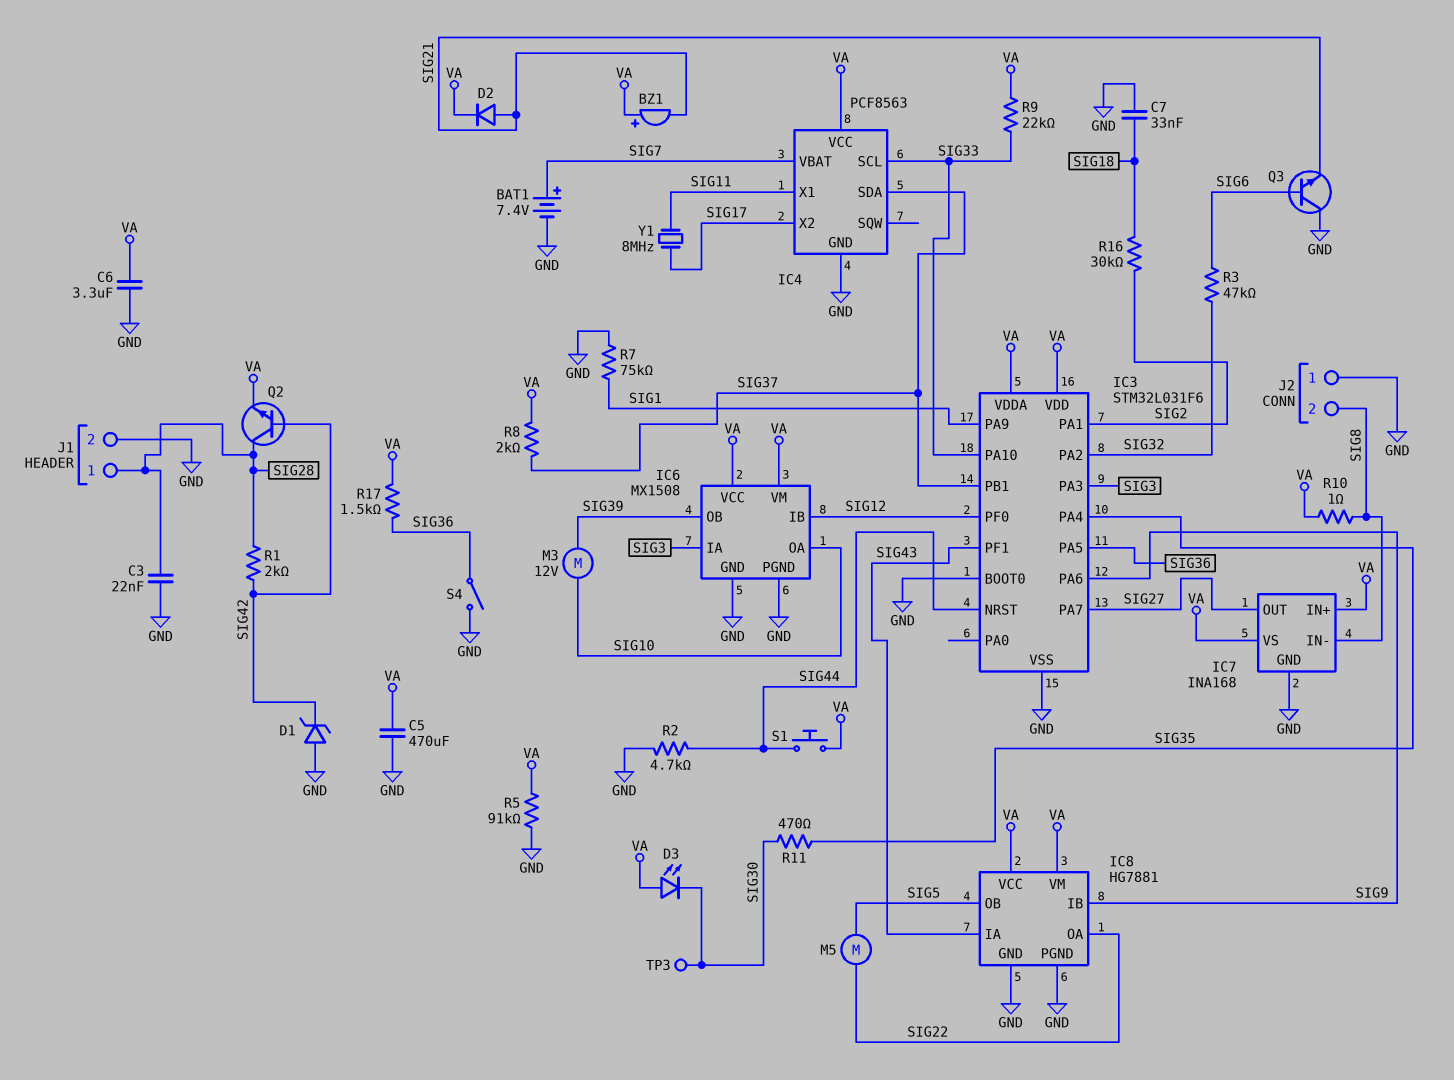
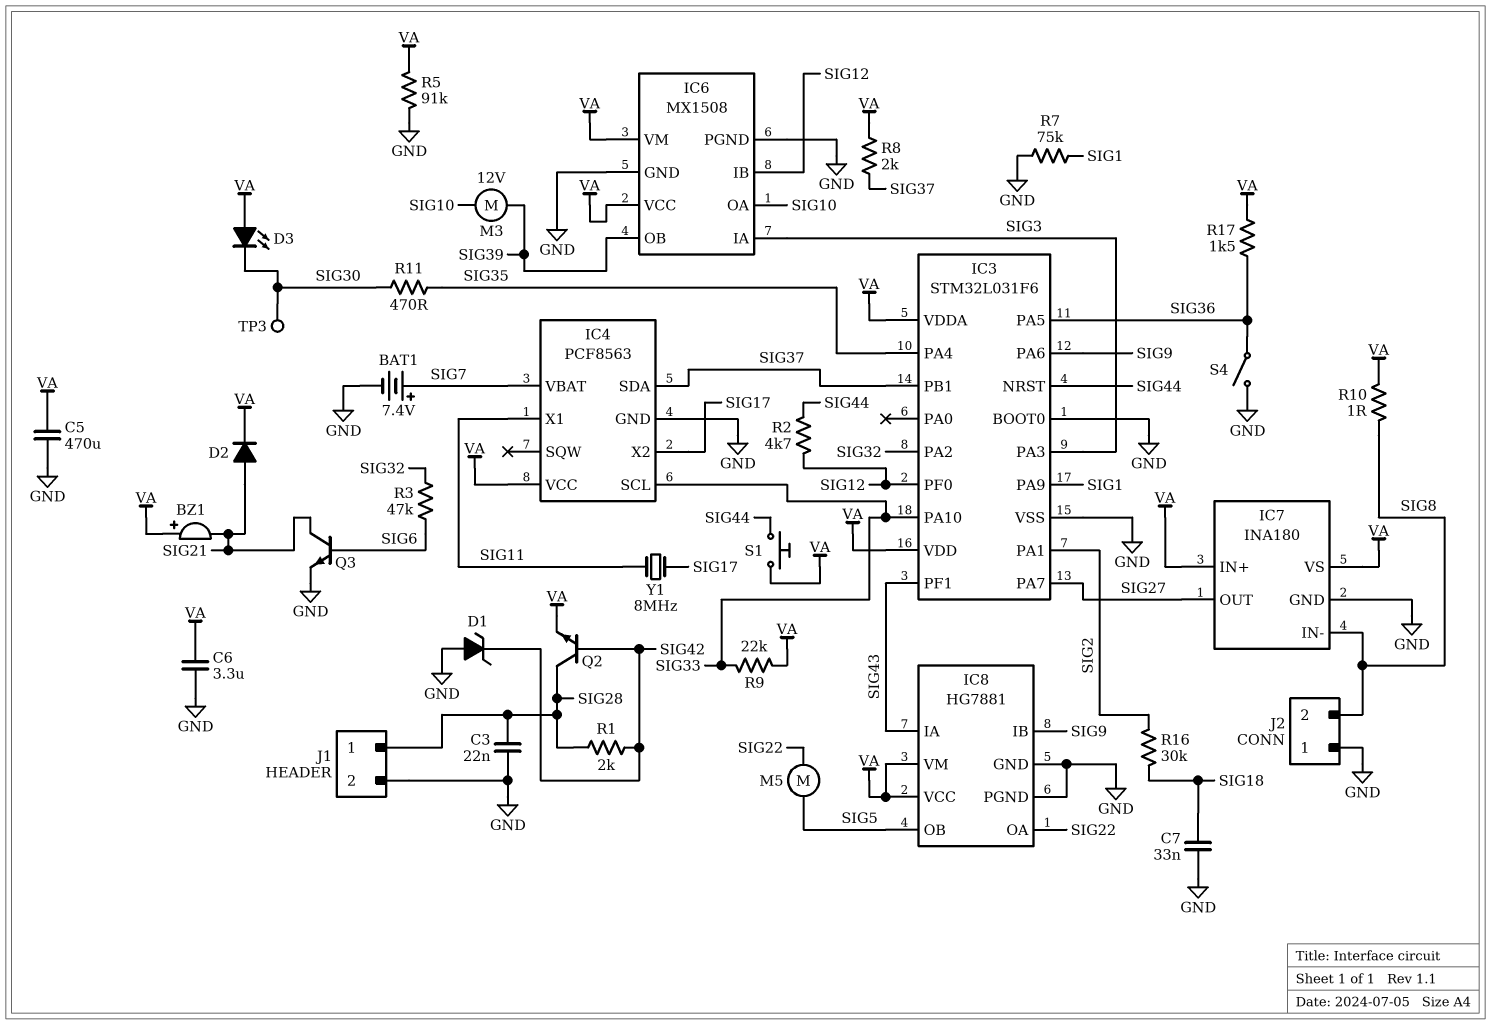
IC7: INA168 -> INA180
Q3: NPN (B SIG6, C GND, E SIG21) -> NPN (B SIG6, C SIG21, E GND)
R2: 4.7k (GND, SIG44) -> 4.7k (SIG12, SIG44)

